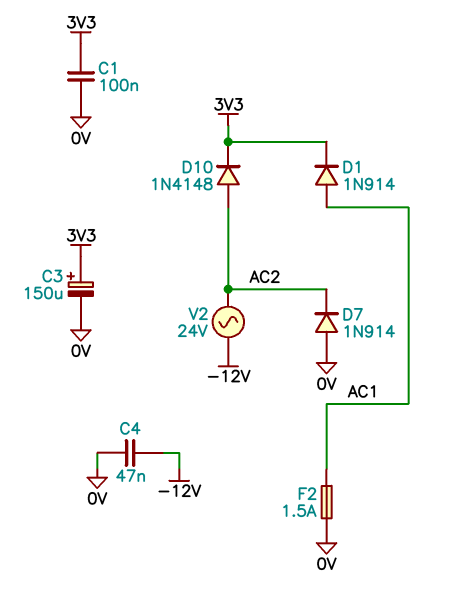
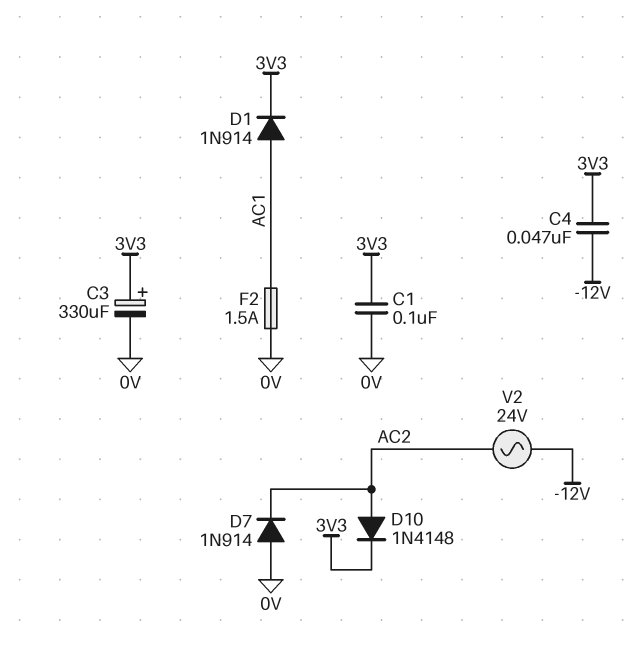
C3: 150uF (plus 3V3, minus 0V) -> 330uF (plus 3V3, minus 0V)
C4: 47nF (-12V, 0V) -> 47nF (-12V, 3V3)

